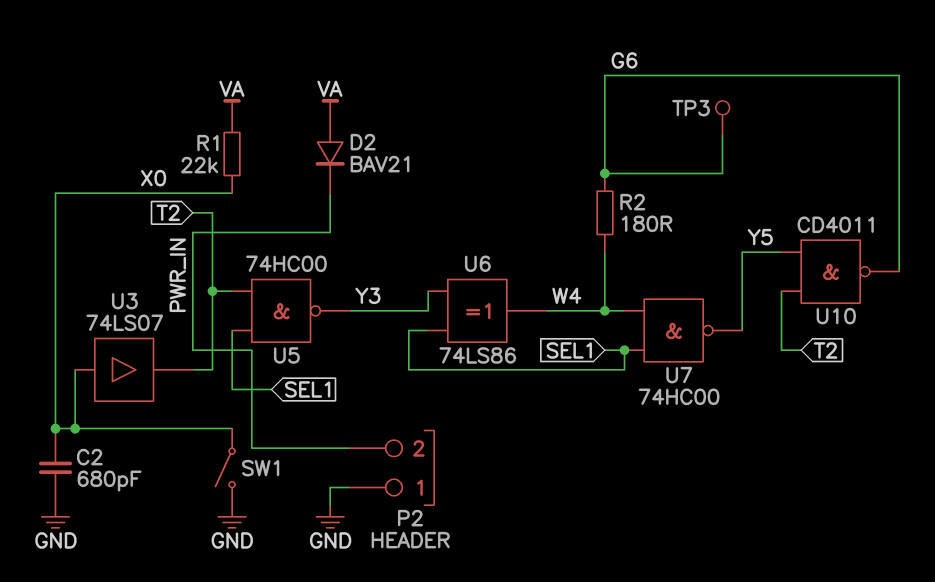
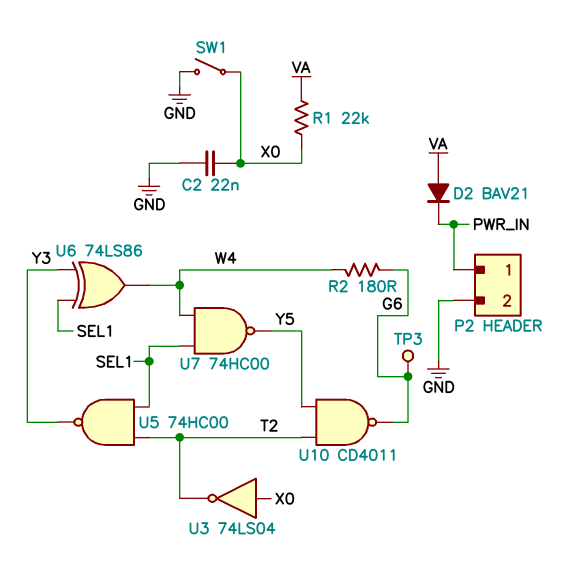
C2: 680pF (GND, X0) -> 22nF (GND, X0)
P2 pin 1: GND -> PWR_IN
P2 pin 2: PWR_IN -> GND
U3: buffer 74LS07 (in X0, out T2) -> NOT 74LS04 (in X0, out T2)

